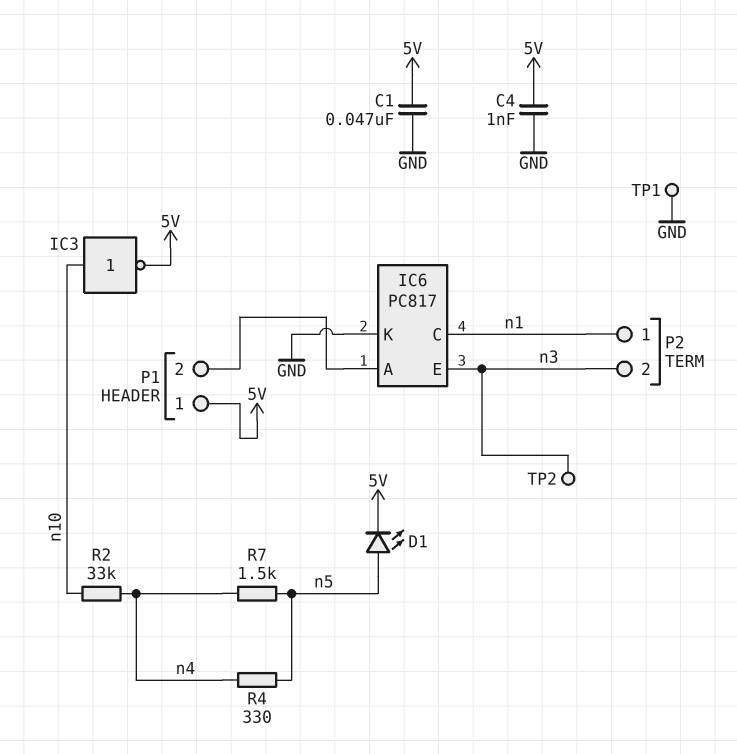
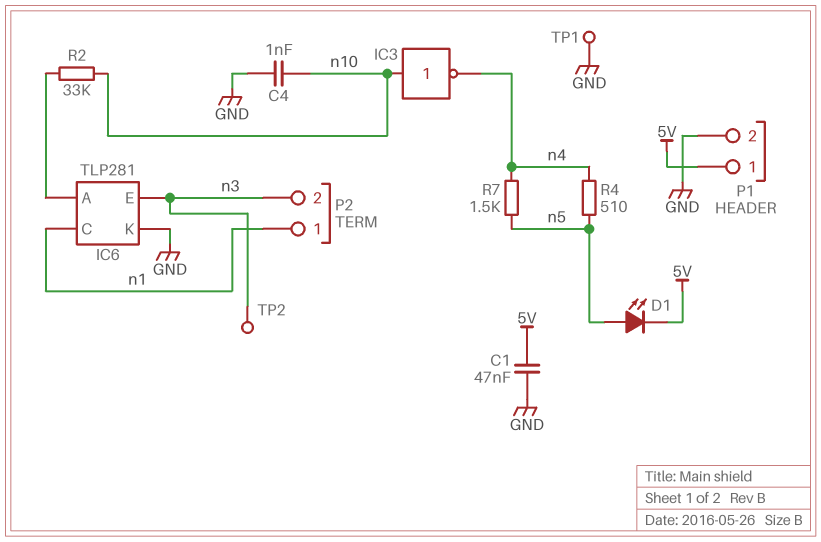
C4: 1nF (5V, GND) -> 1nF (GND, n10)
IC3: NOT (in n10, out 5V) -> NOT (in n10, out n4)
IC6: PC817 -> TLP281
P1 pin 2: IC6/A -> GND
R2: 33k (n4, n10) -> 33k (IC6/A, n10)
R4: 330 (n4, n5) -> 510 (n4, n5)

